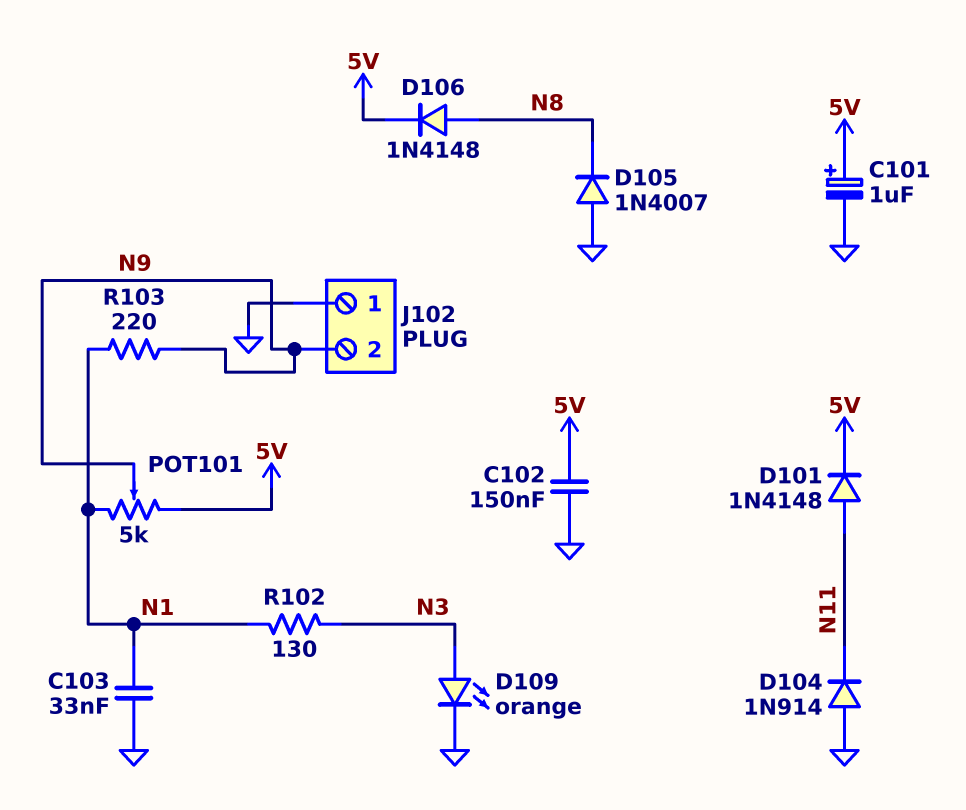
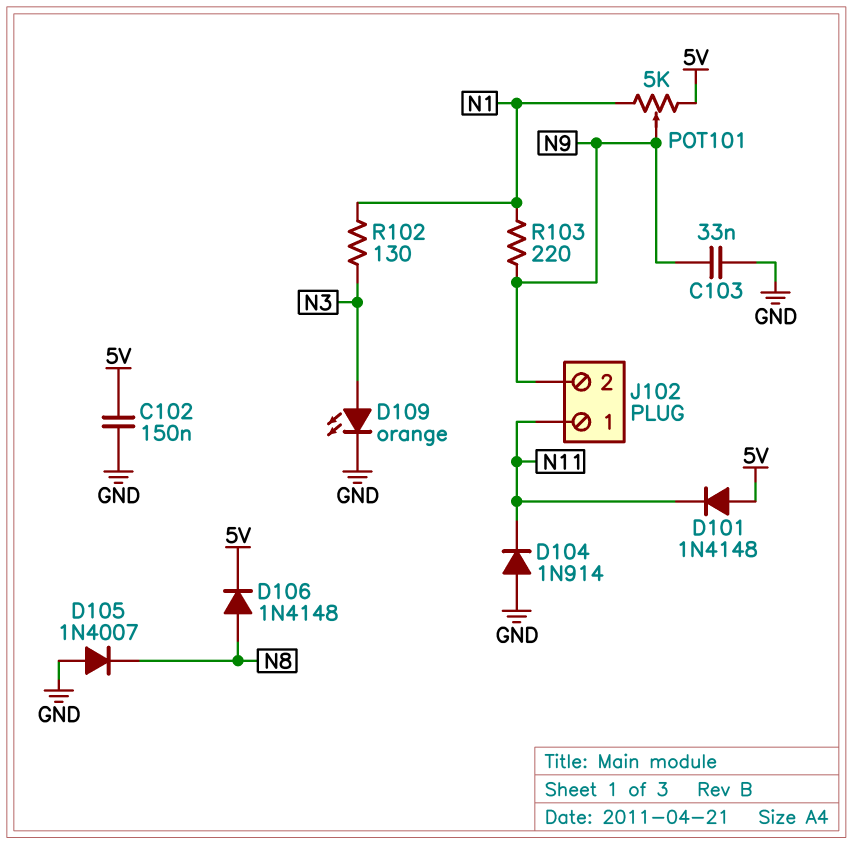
C101: 1uF (plus 5V, minus GND) -> none
C103: 33nF (GND, N1) -> 33nF (GND, N9)
D101: diode 1N4148 (A N11, K 5V) -> diode 1N4148 (A 5V, K N11)
J102 pin 1: GND -> N11

